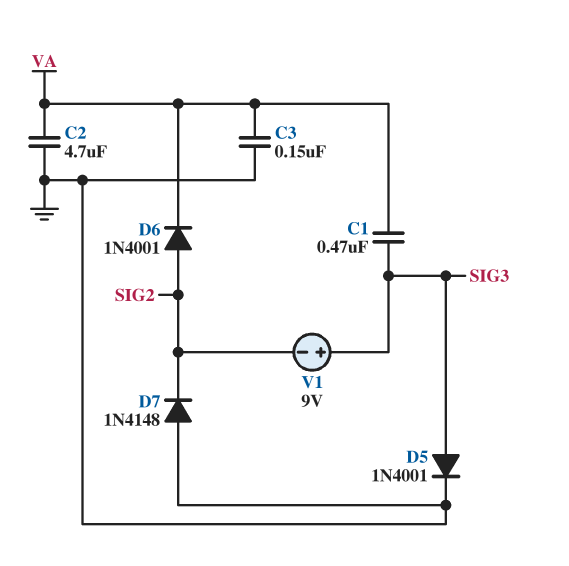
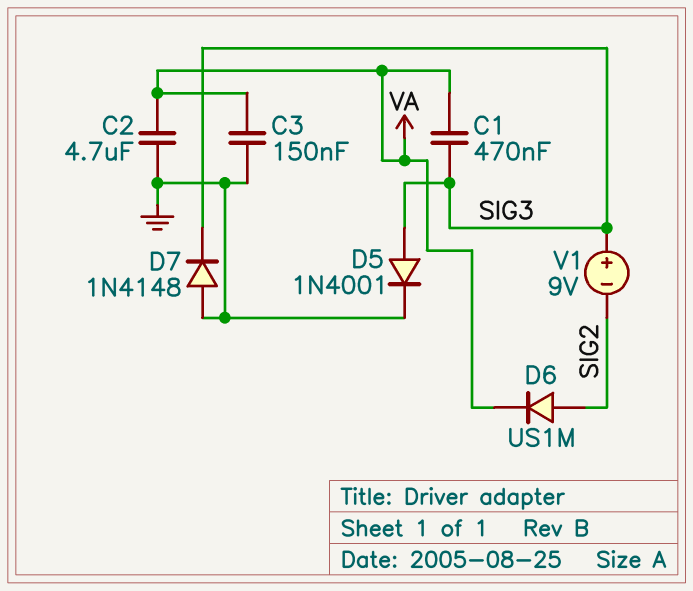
D6: diode 1N4001 (A SIG2, K VA) -> diode US1M (A SIG2, K VA)
D7: diode 1N4148 (A GND, K SIG2) -> diode 1N4148 (A GND, K SIG3)

